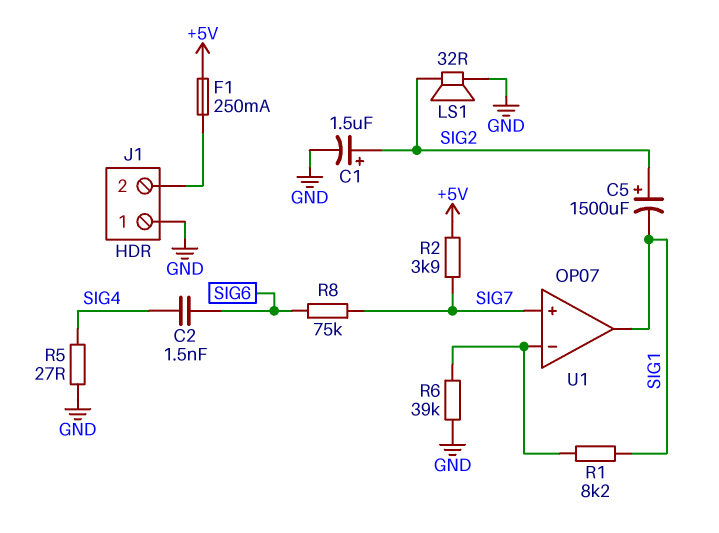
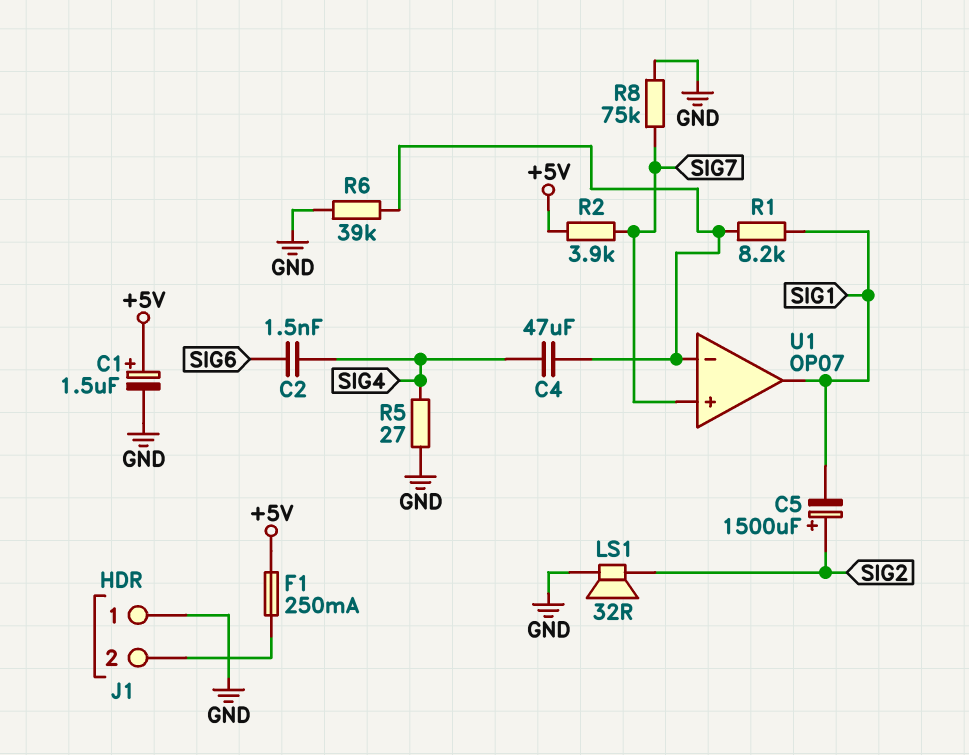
C1: 1.5uF (plus SIG2, minus GND) -> 1.5uF (plus +5V, minus GND)
C4: none -> 47uF (SIG4, U1/in-)
R8: 75k (SIG6, SIG7) -> 75k (GND, SIG7)

